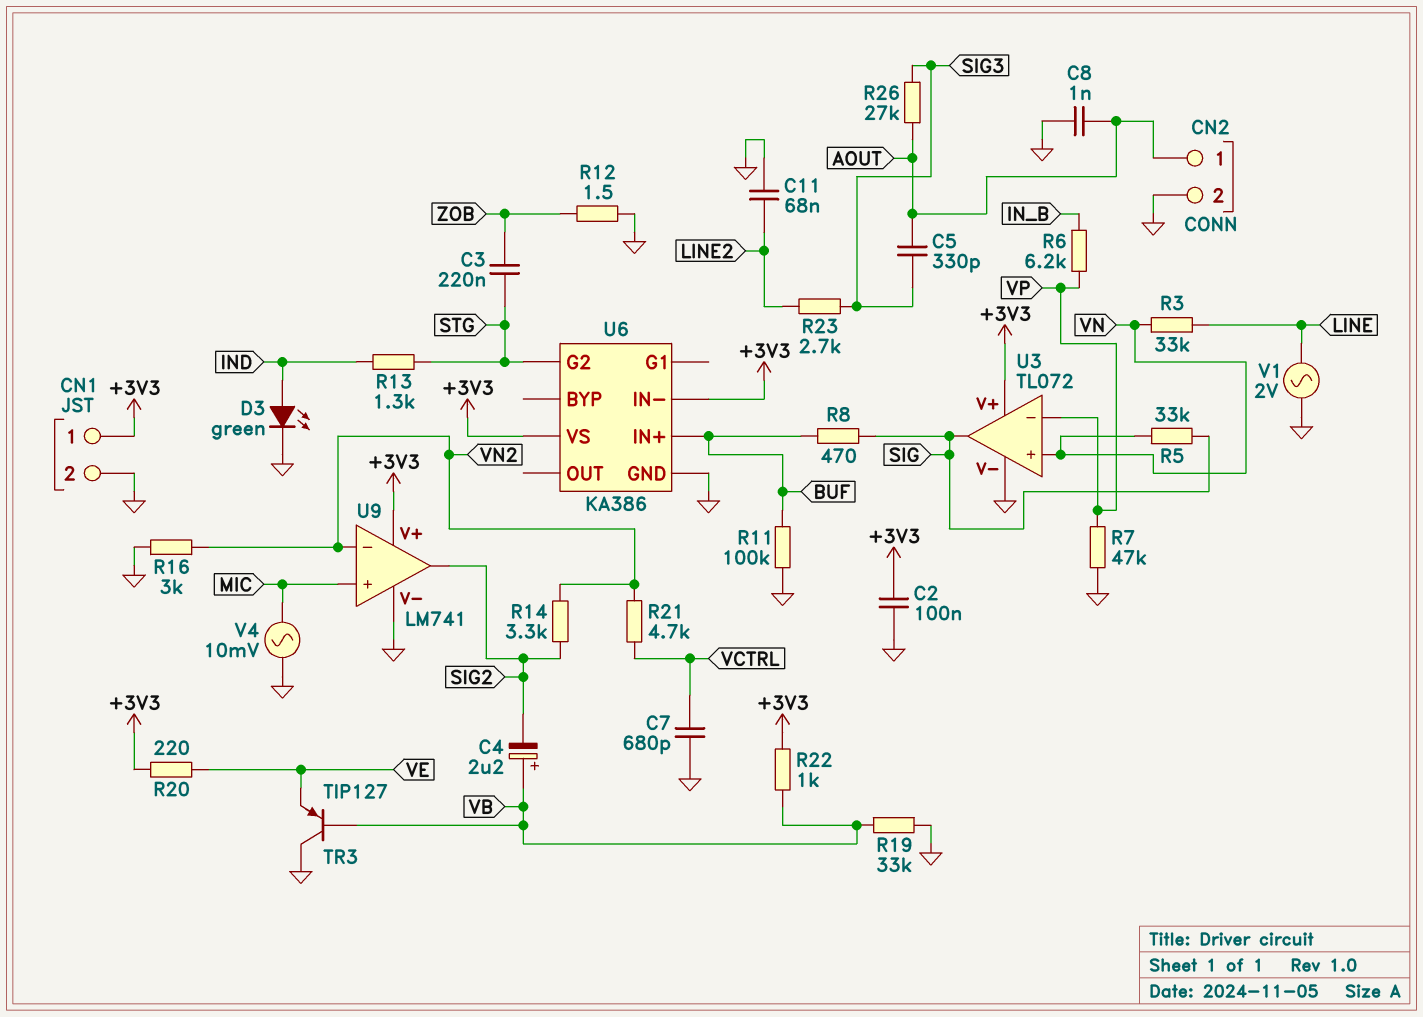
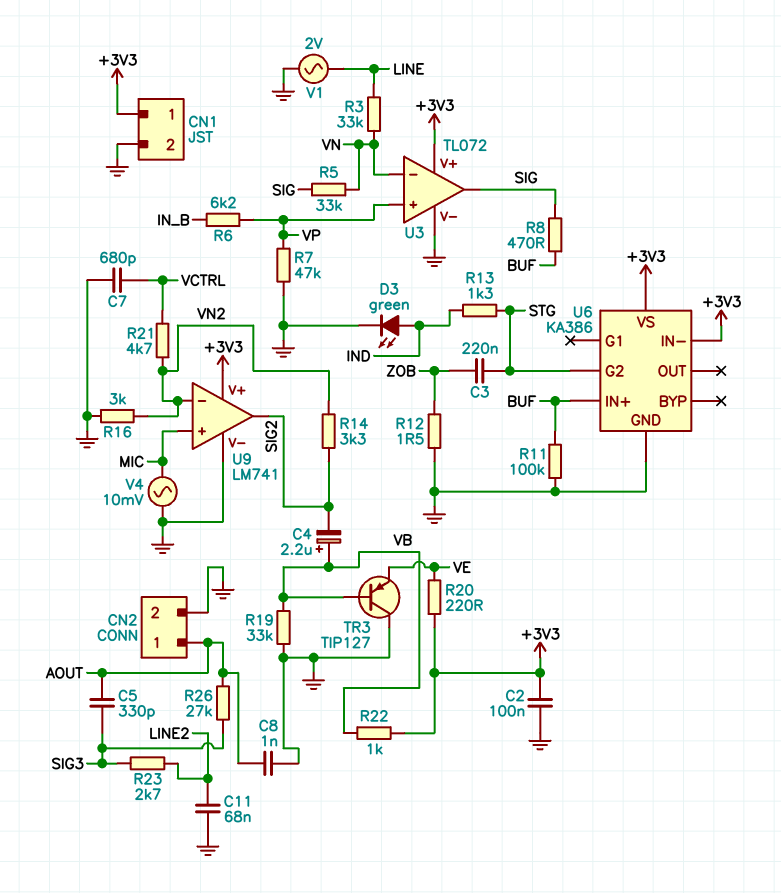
U3 pin in+: VN -> VP
U3 pin in-: VP -> VN

